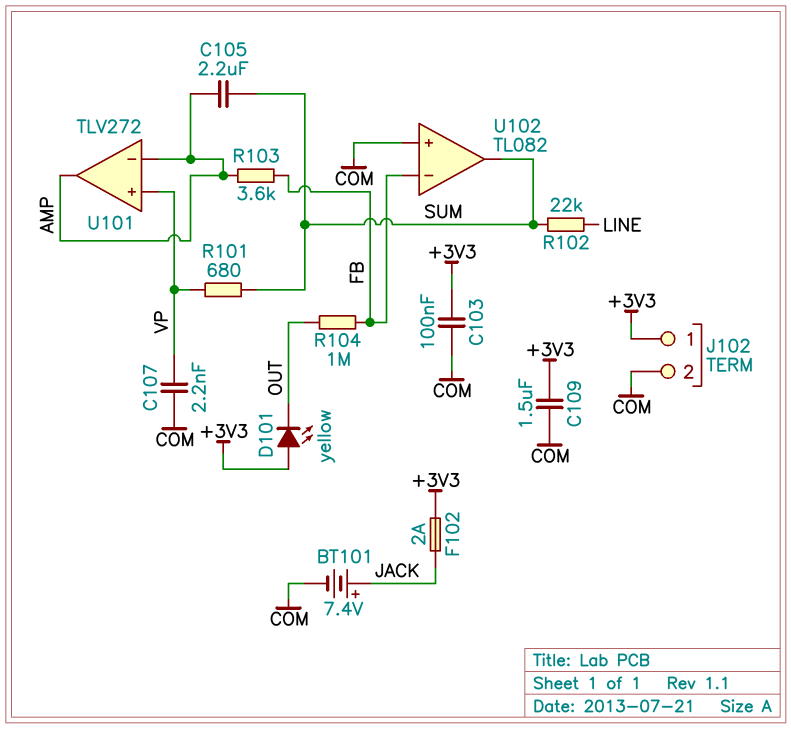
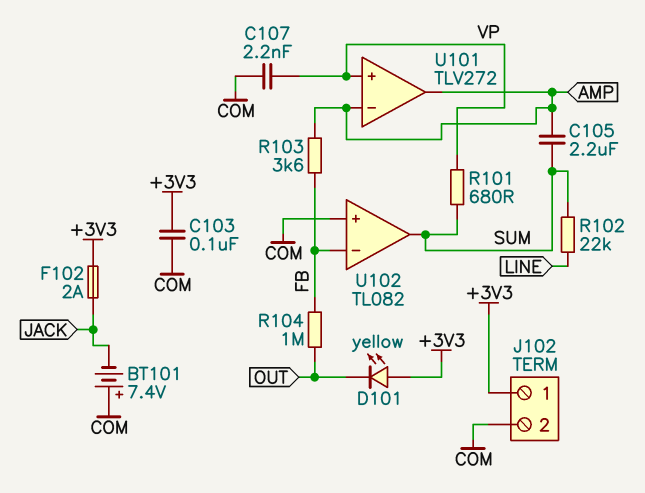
BT101: 7.4V (plus JACK, minus COM) -> 7.4V (plus COM, minus JACK)
C109: 1.5uF (+3V3, COM) -> none

